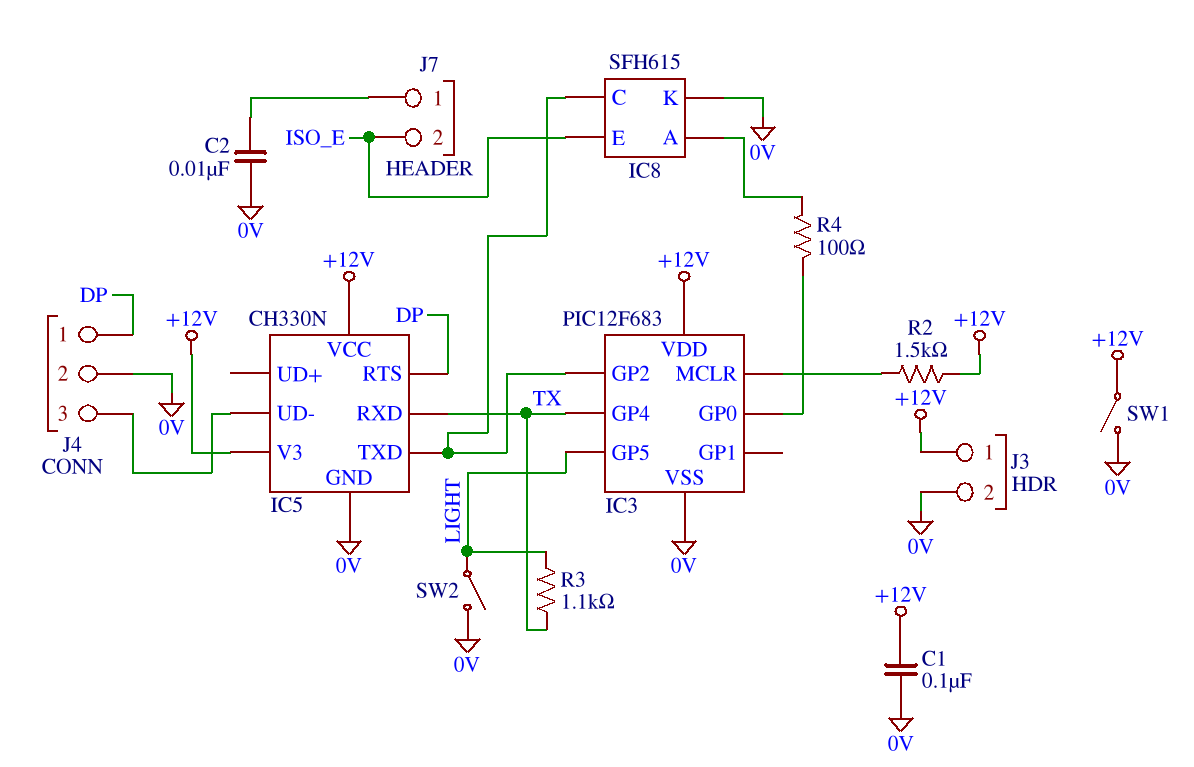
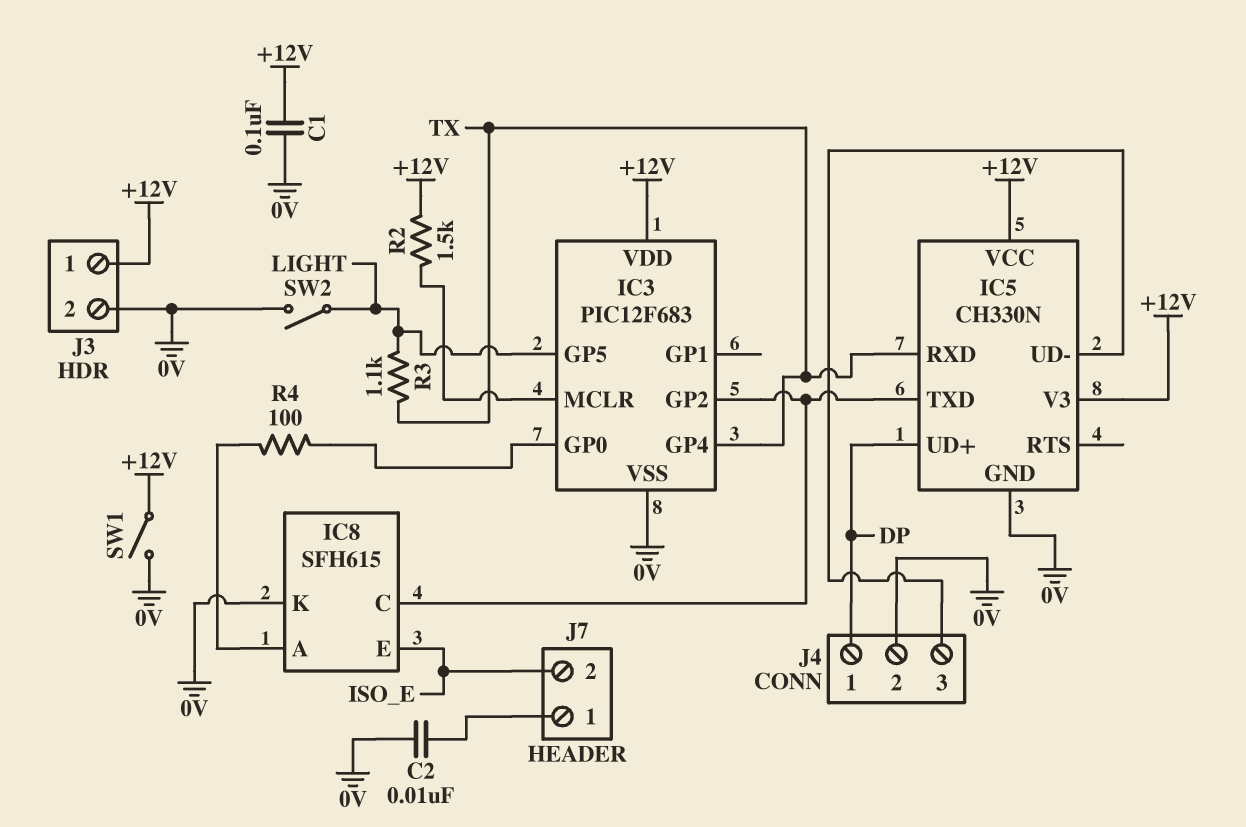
IC5 pin RTS: DP -> none
IC5 pin UD+: none -> DP

